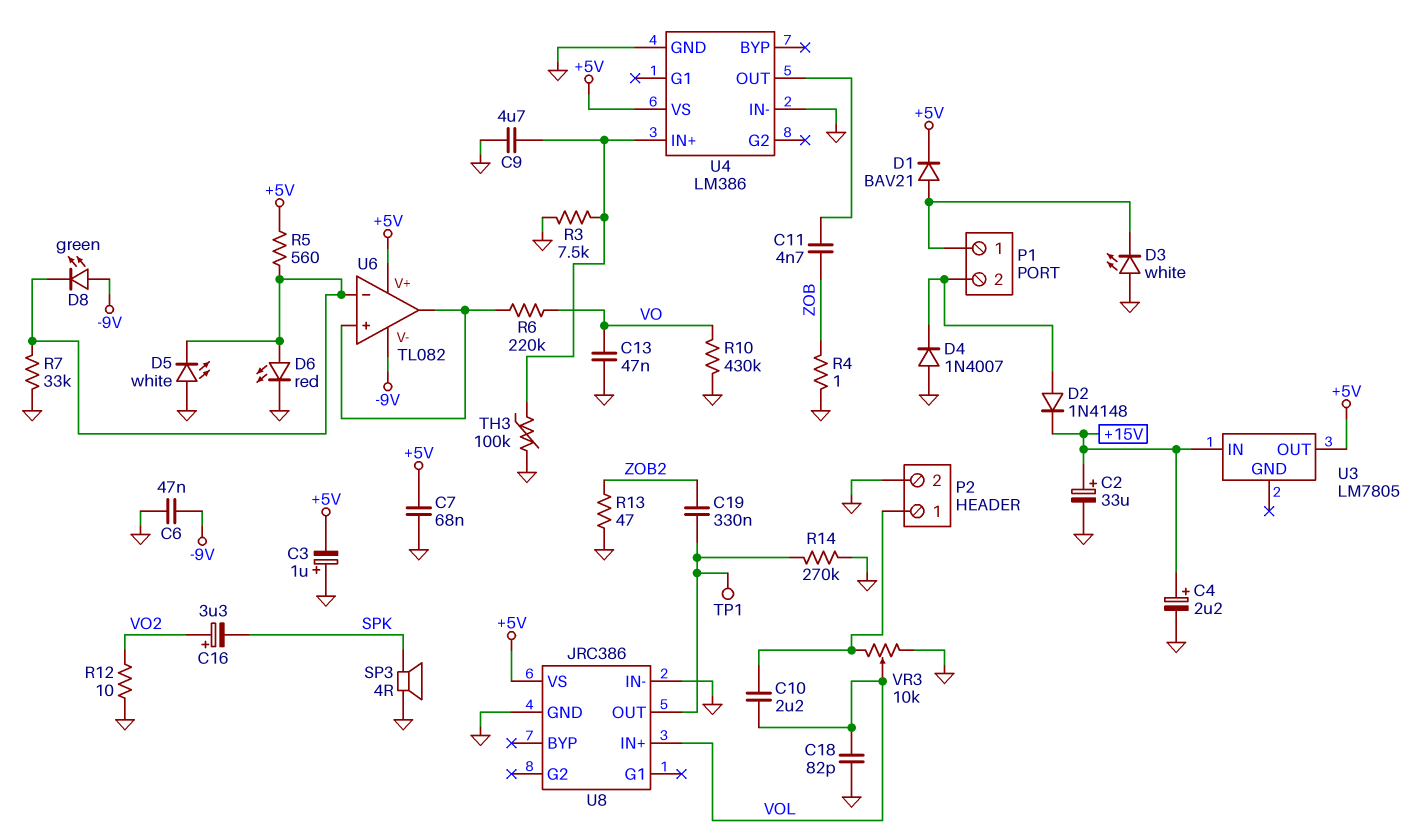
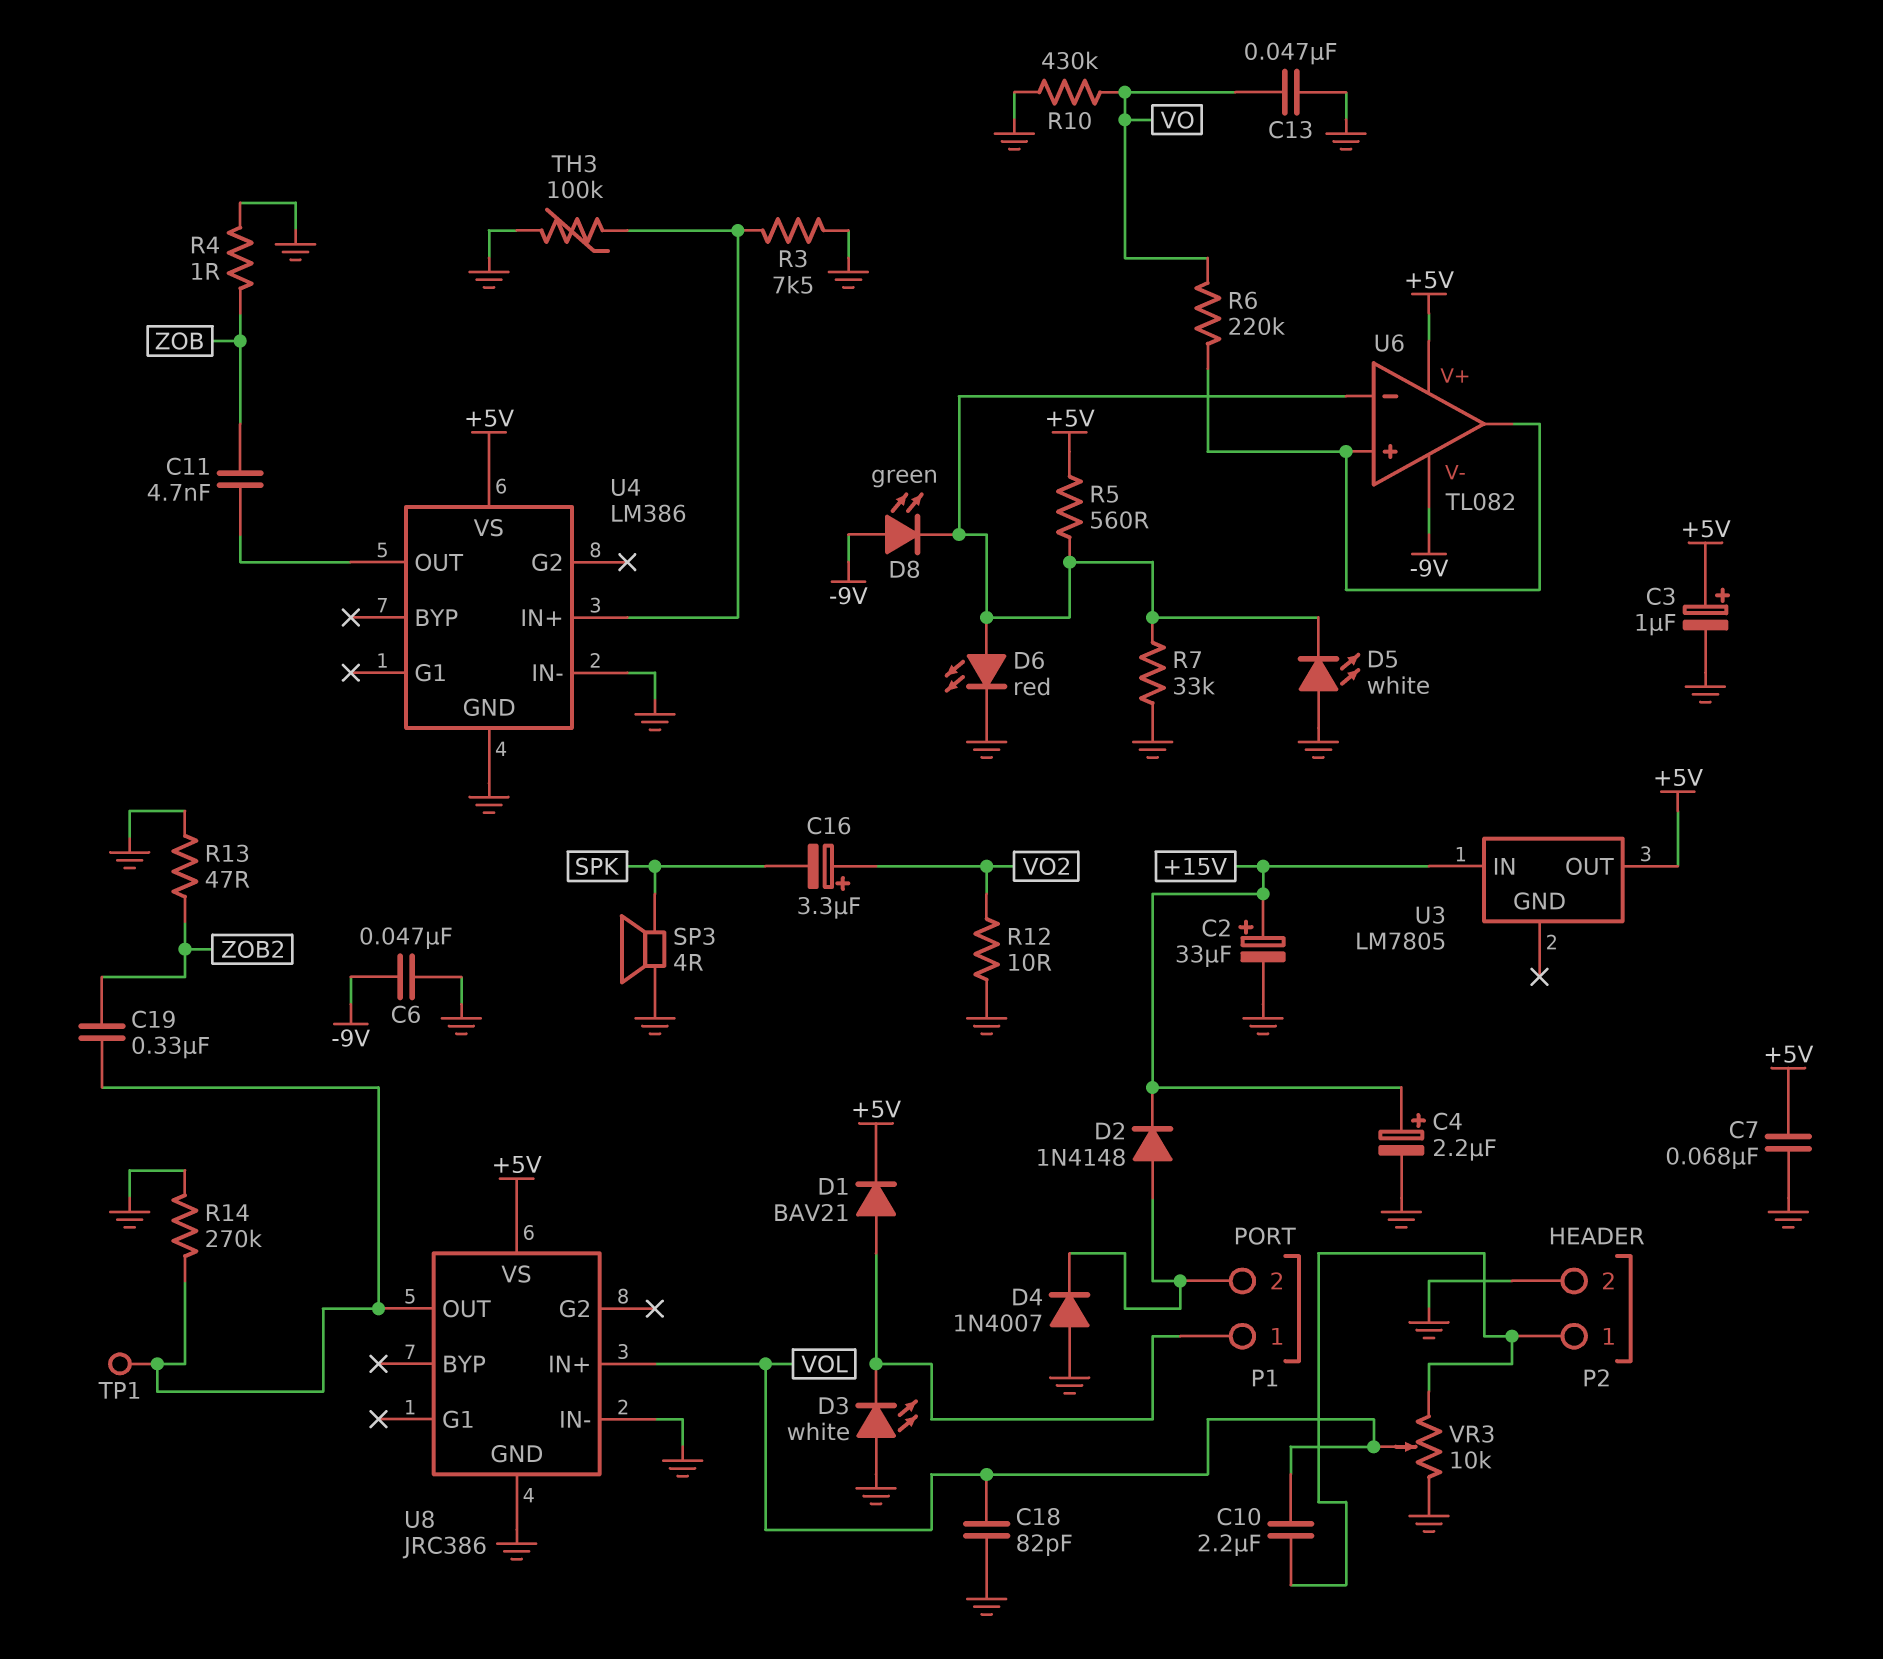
C3: 1uF (plus GND, minus +5V) -> 1uF (plus +5V, minus GND)
C9: 4.7uF (GND, U4/IN+) -> none

